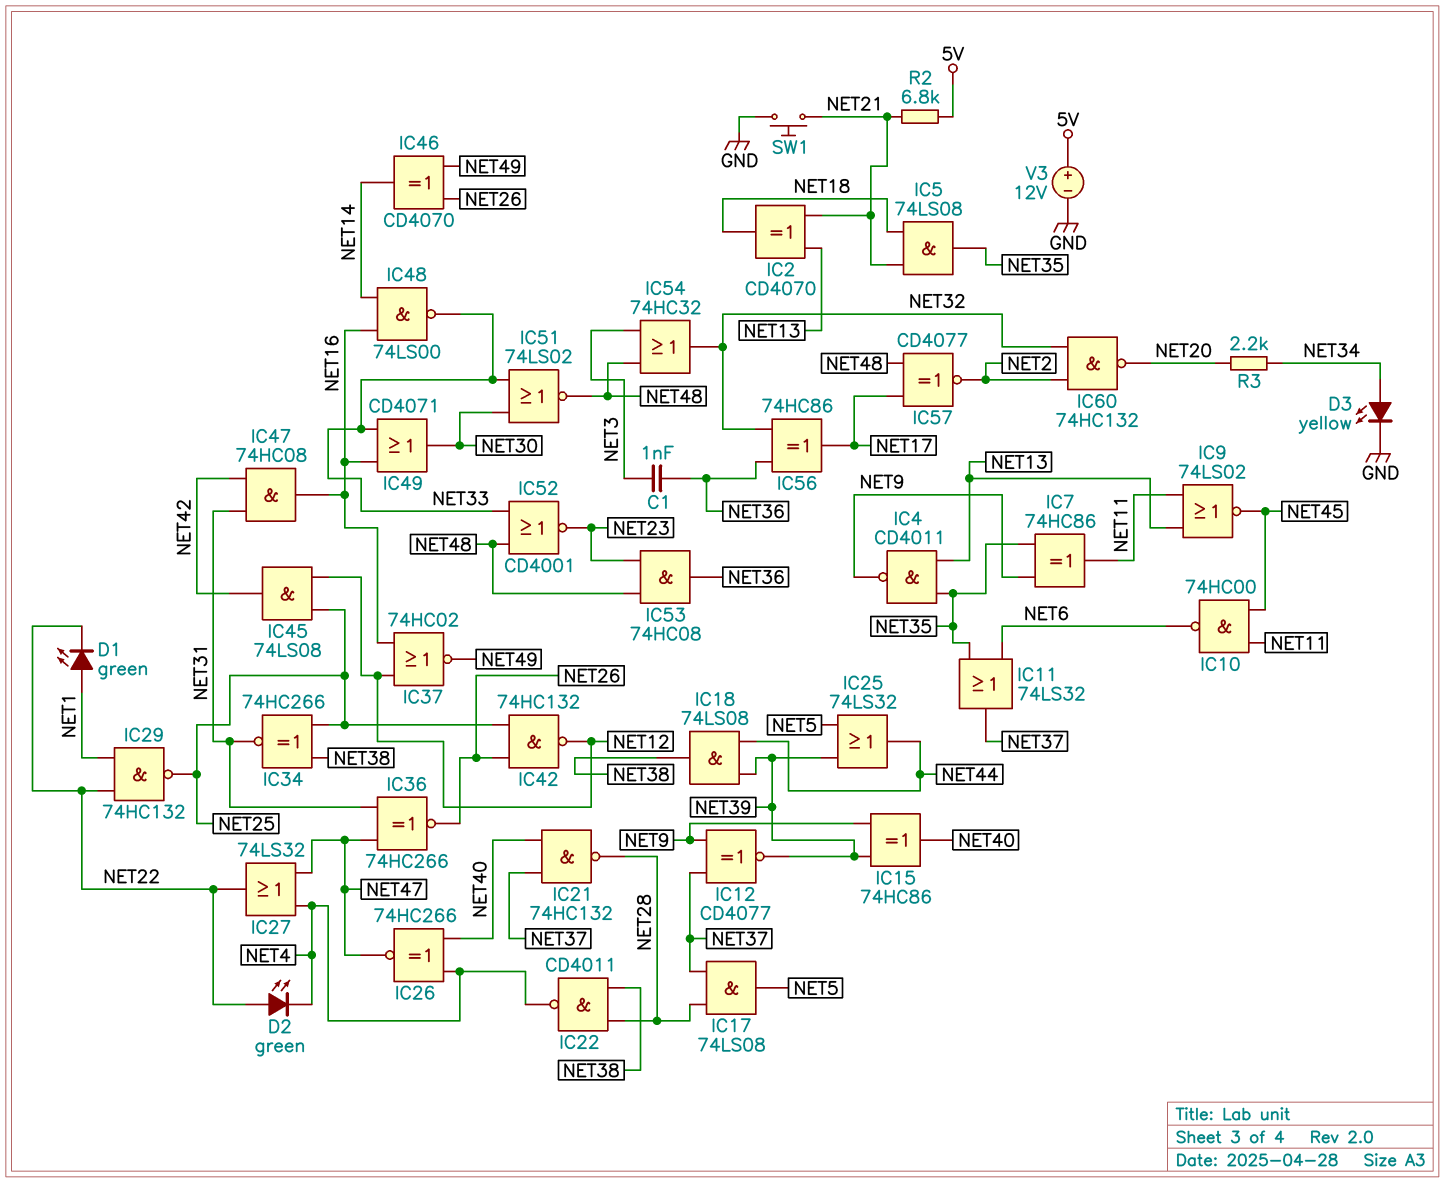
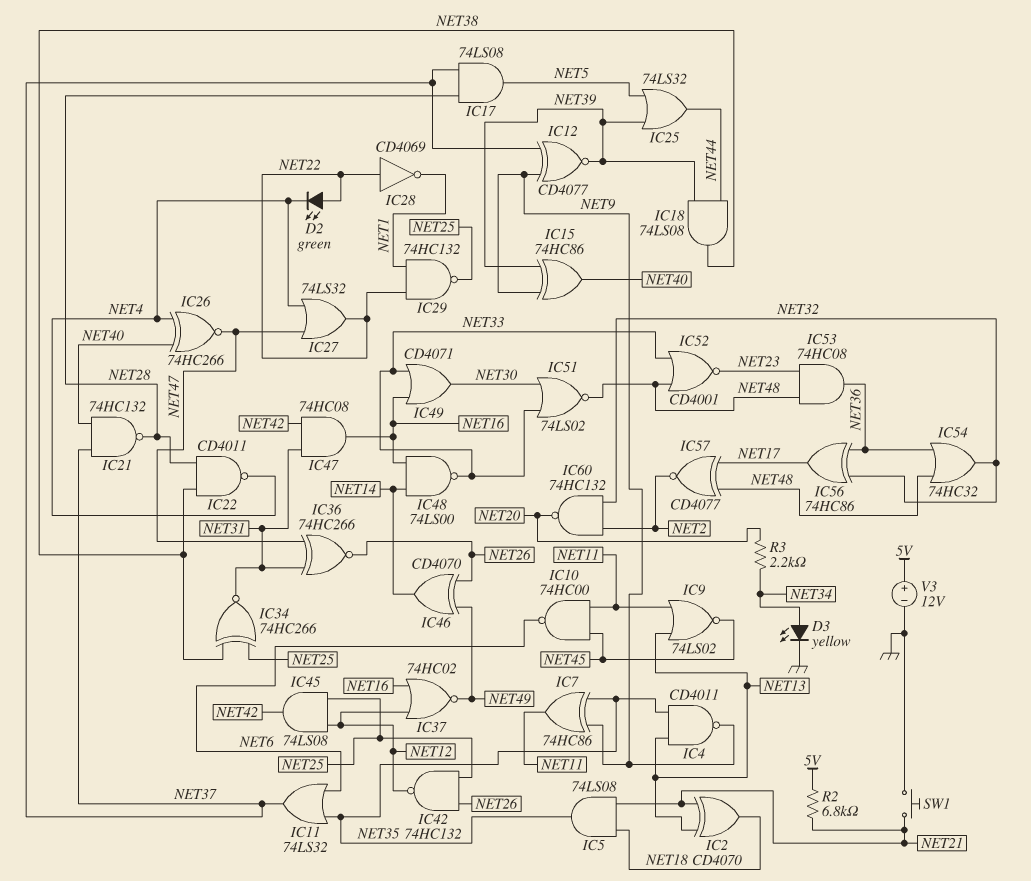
C1: 1nF (NET3, NET36) -> none
D1: LED green (A NET1, K NET22) -> none
IC28: none -> NOT CD4069 (in NET22, out NET1)
IC54: OR 74HC32 (in NET3, in NET48, out NET32) -> OR 74HC32 (in NET36, in NET48, out NET32)

